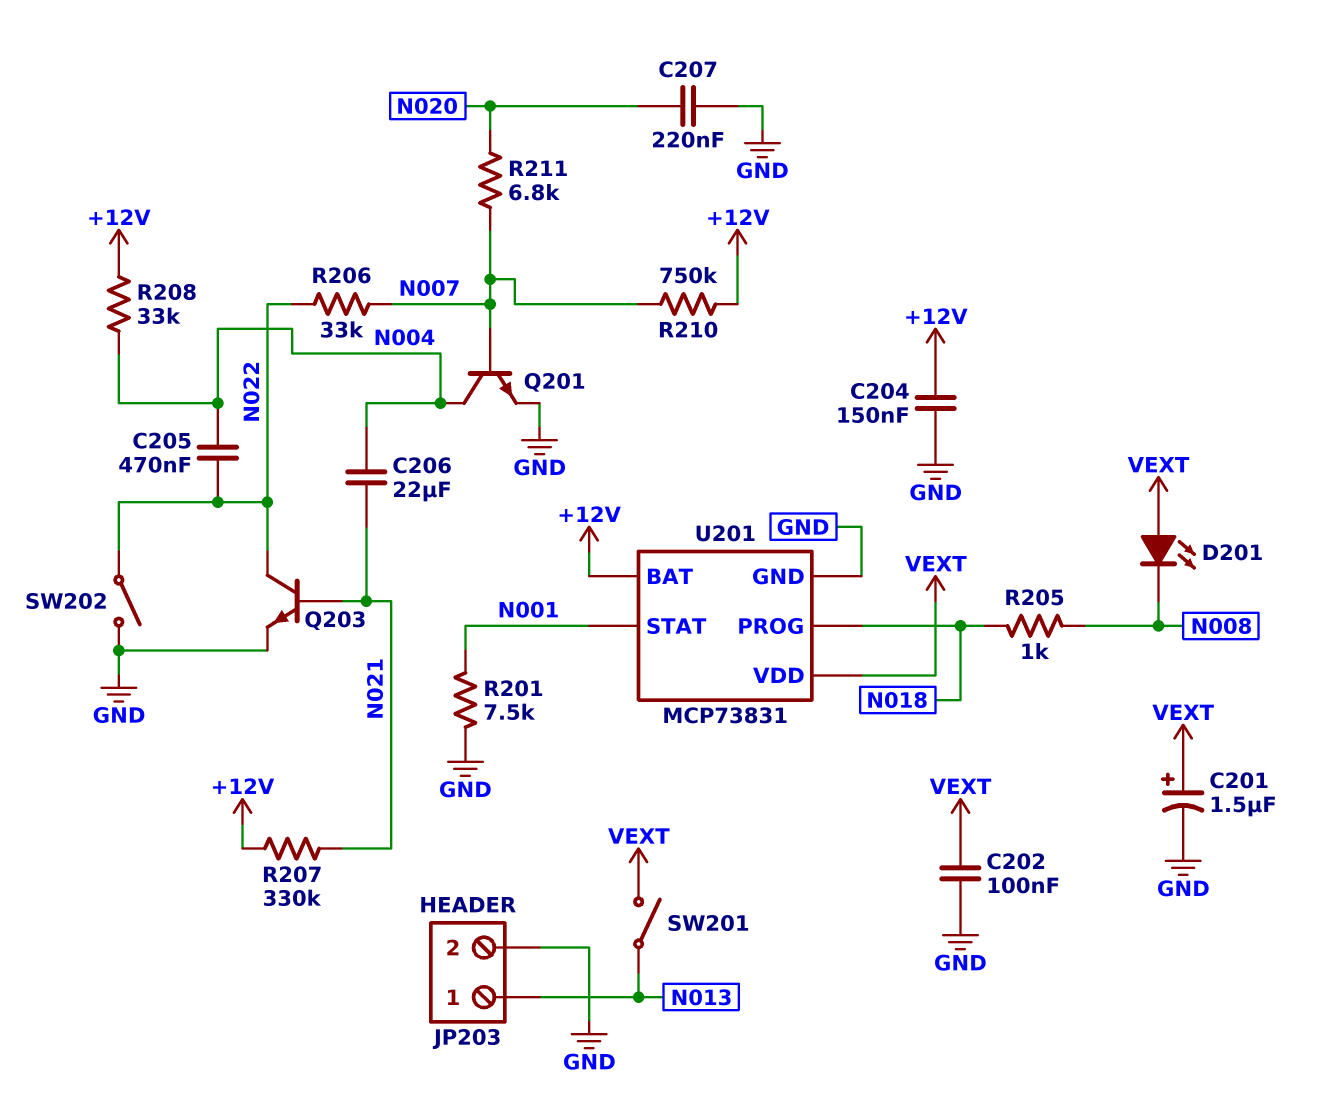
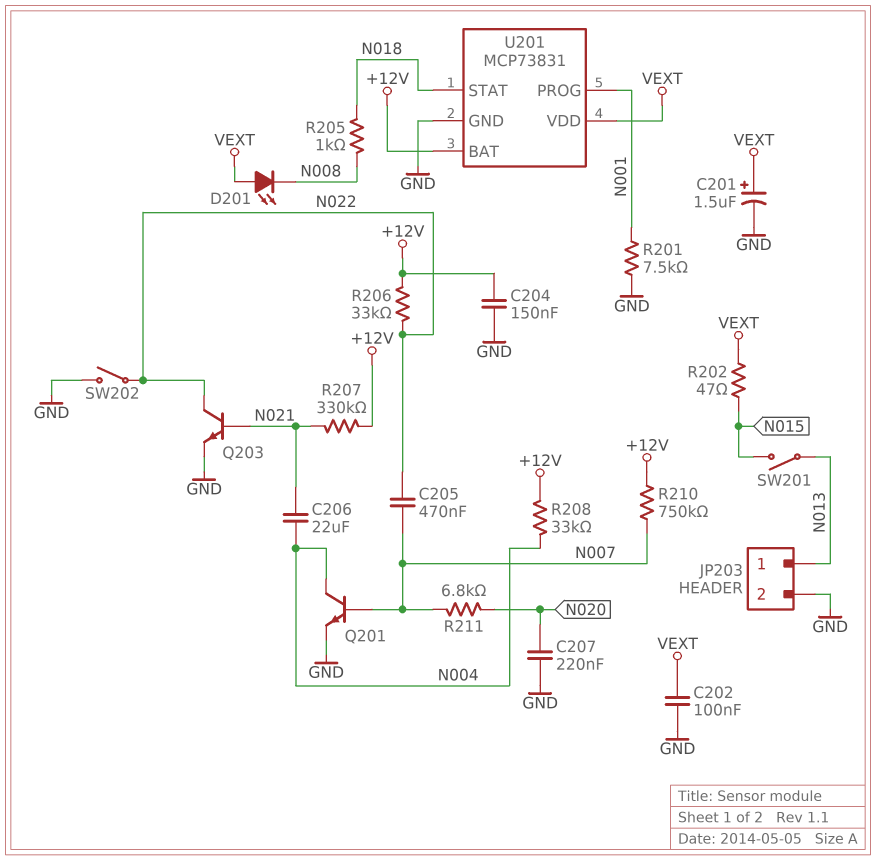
C205: 470nF (N004, N022) -> 470nF (N007, N022)
R202: none -> 47 (N015, VEXT)
R206: 33k (N007, N022) -> 33k (+12V, N022)
SW201: switch (N013, VEXT) -> switch (N013, N015)
U201 pin PROG: N018 -> N001
U201 pin STAT: N001 -> N018

